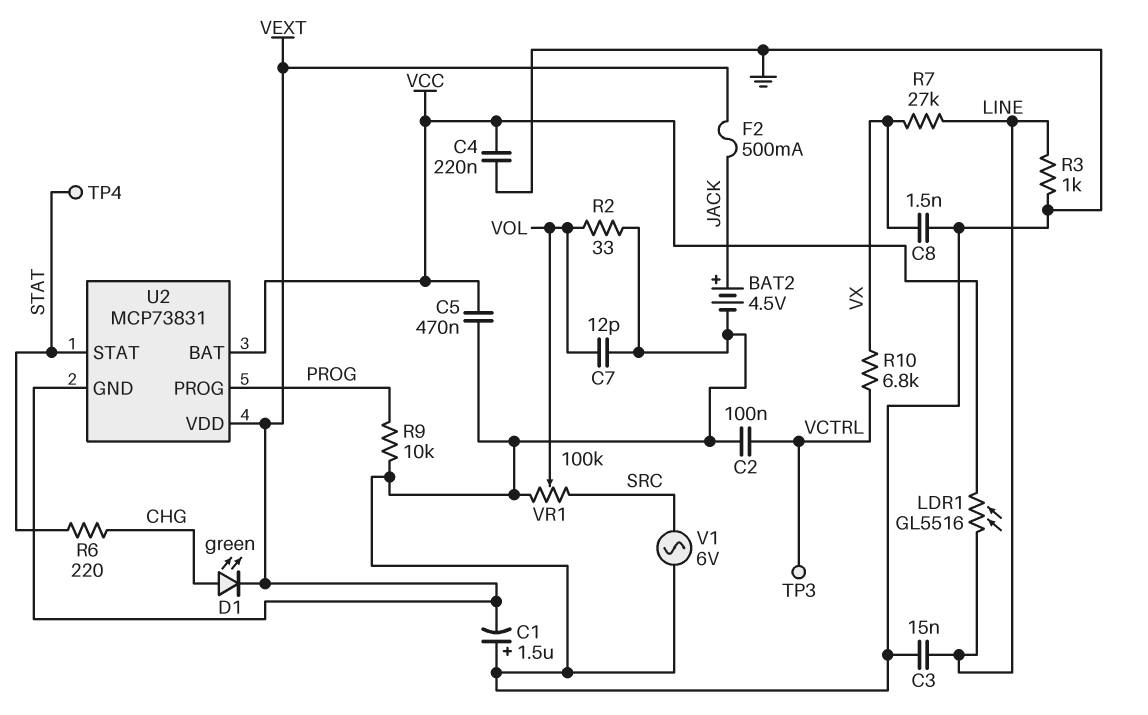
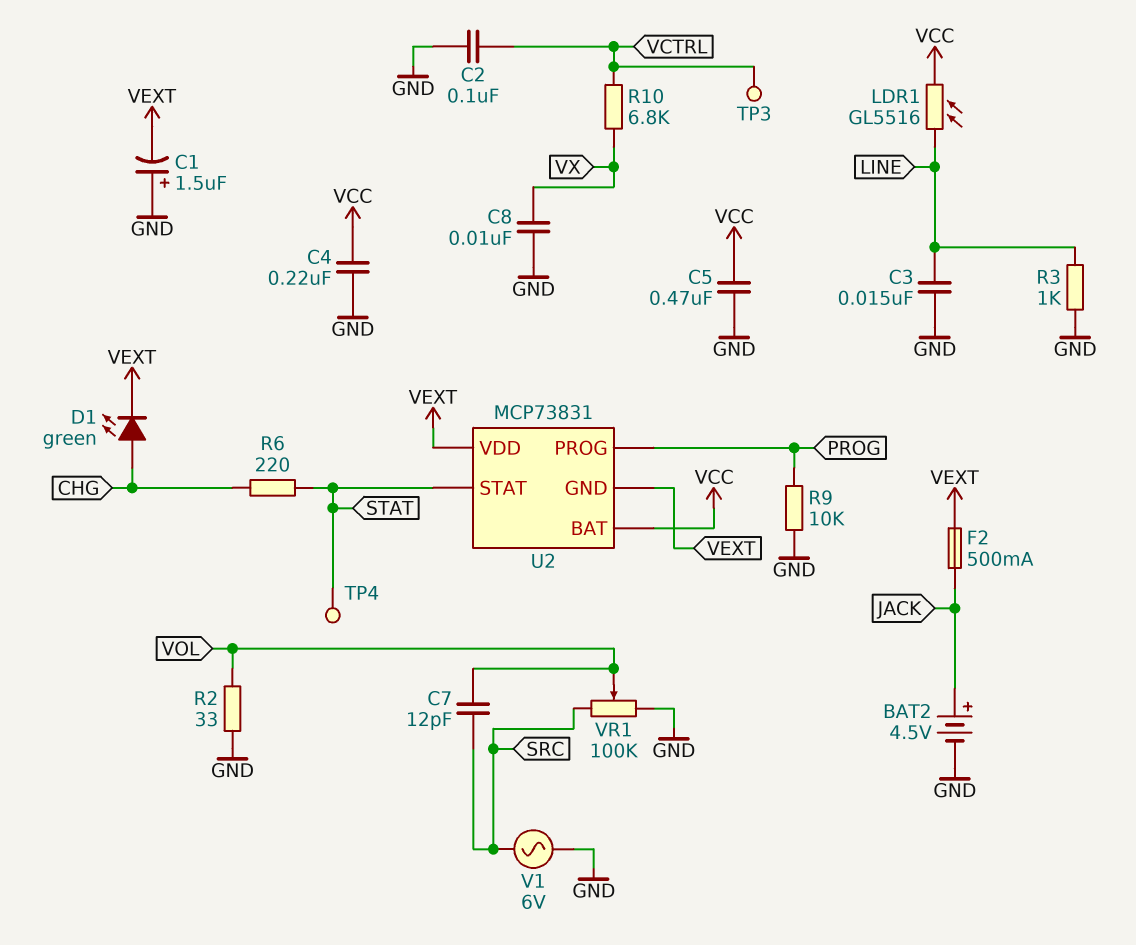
C7: 12pF (GND, VOL) -> 12pF (SRC, VOL)
C8: 1.5nF (GND, VX) -> 10nF (GND, VX)
R7: 27k (LINE, VX) -> none

